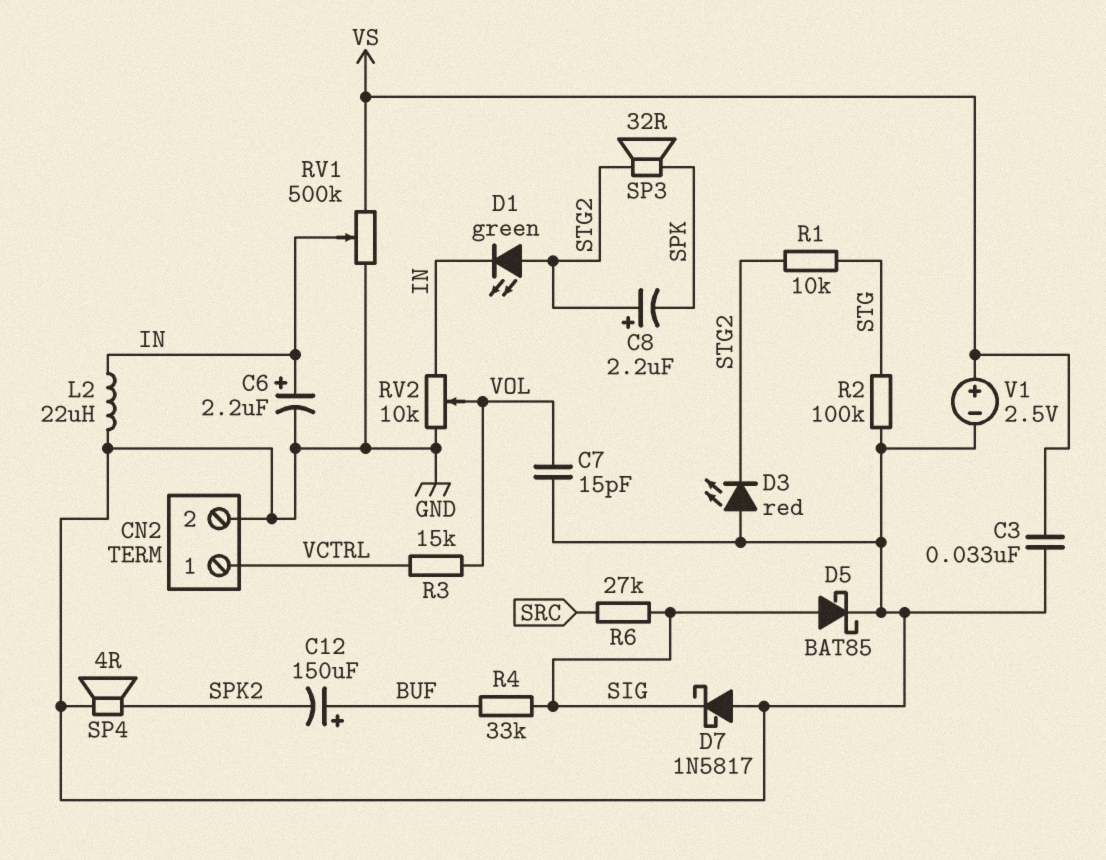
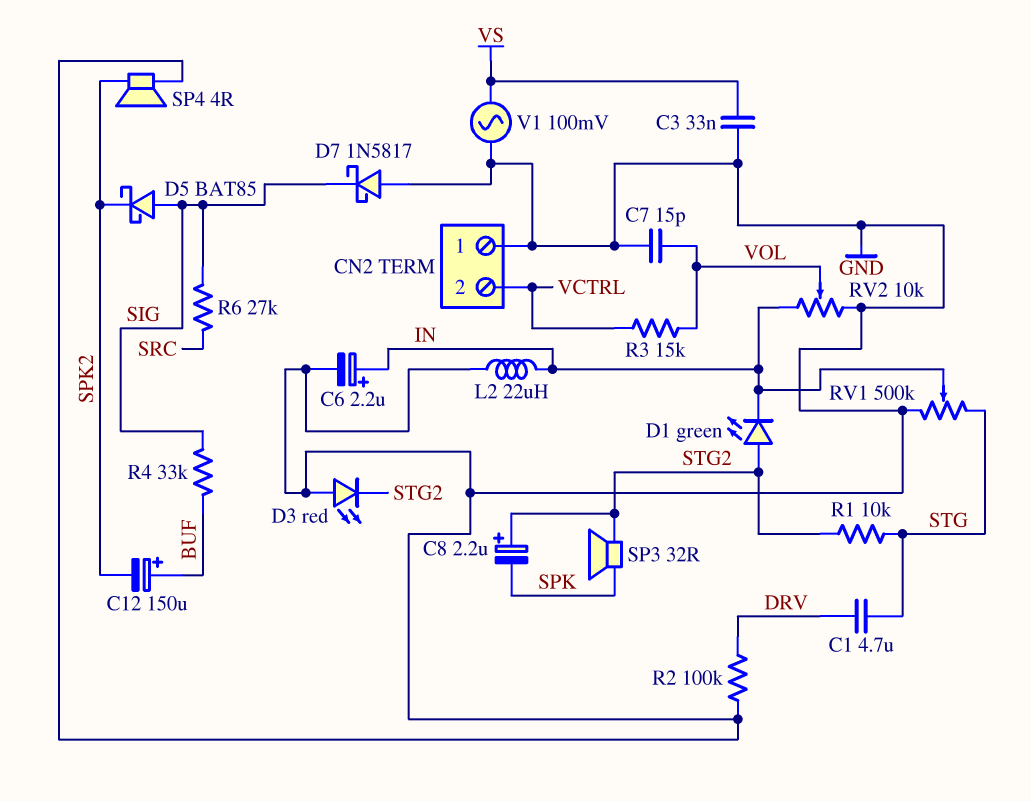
C1: none -> 4.7uF (DRV, STG)
CN2 pin 1: VCTRL -> GND
CN2 pin 2: GND -> VCTRL
D5: schottky BAT85 (A SIG, K GND) -> schottky BAT85 (A SIG, K SPK2)
R2: 100k (GND, STG) -> 100k (DRV, GND)
RV1: 500k (GND, VS, wiper IN) -> 500k (GND, STG, wiper IN)
V1: 2.5V (plus VS, minus GND) -> AC 100mV (GND, VS)

